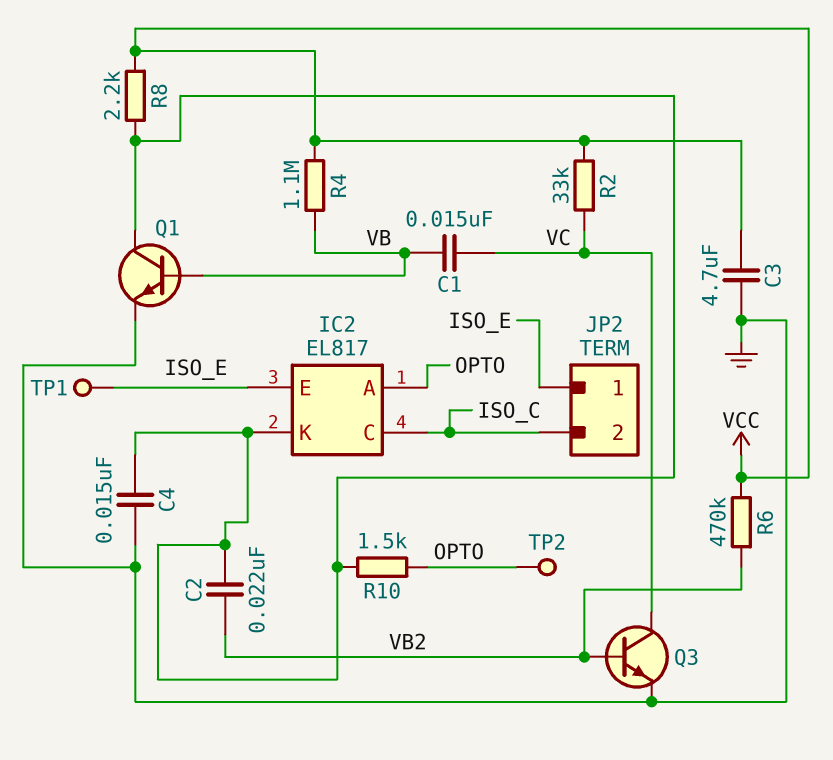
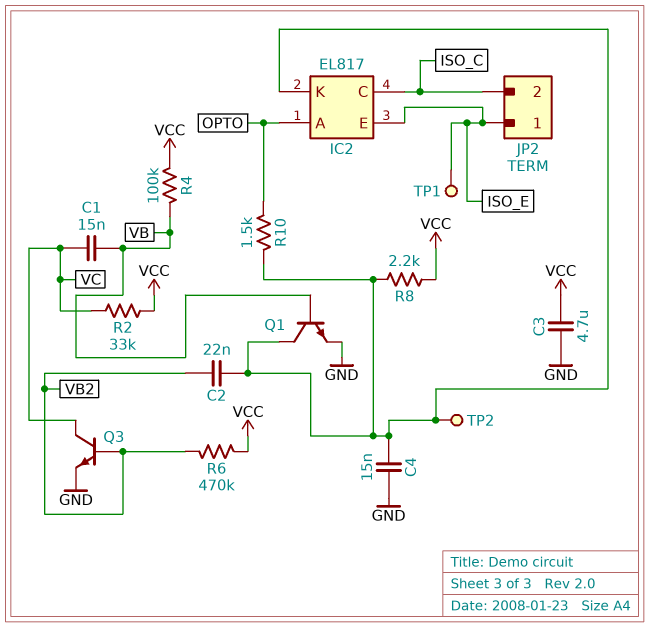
R4: 1.1M (VB, VCC) -> 100k (VB, VCC)
TP2: test point (OPTO) -> test point (IC2/K)

